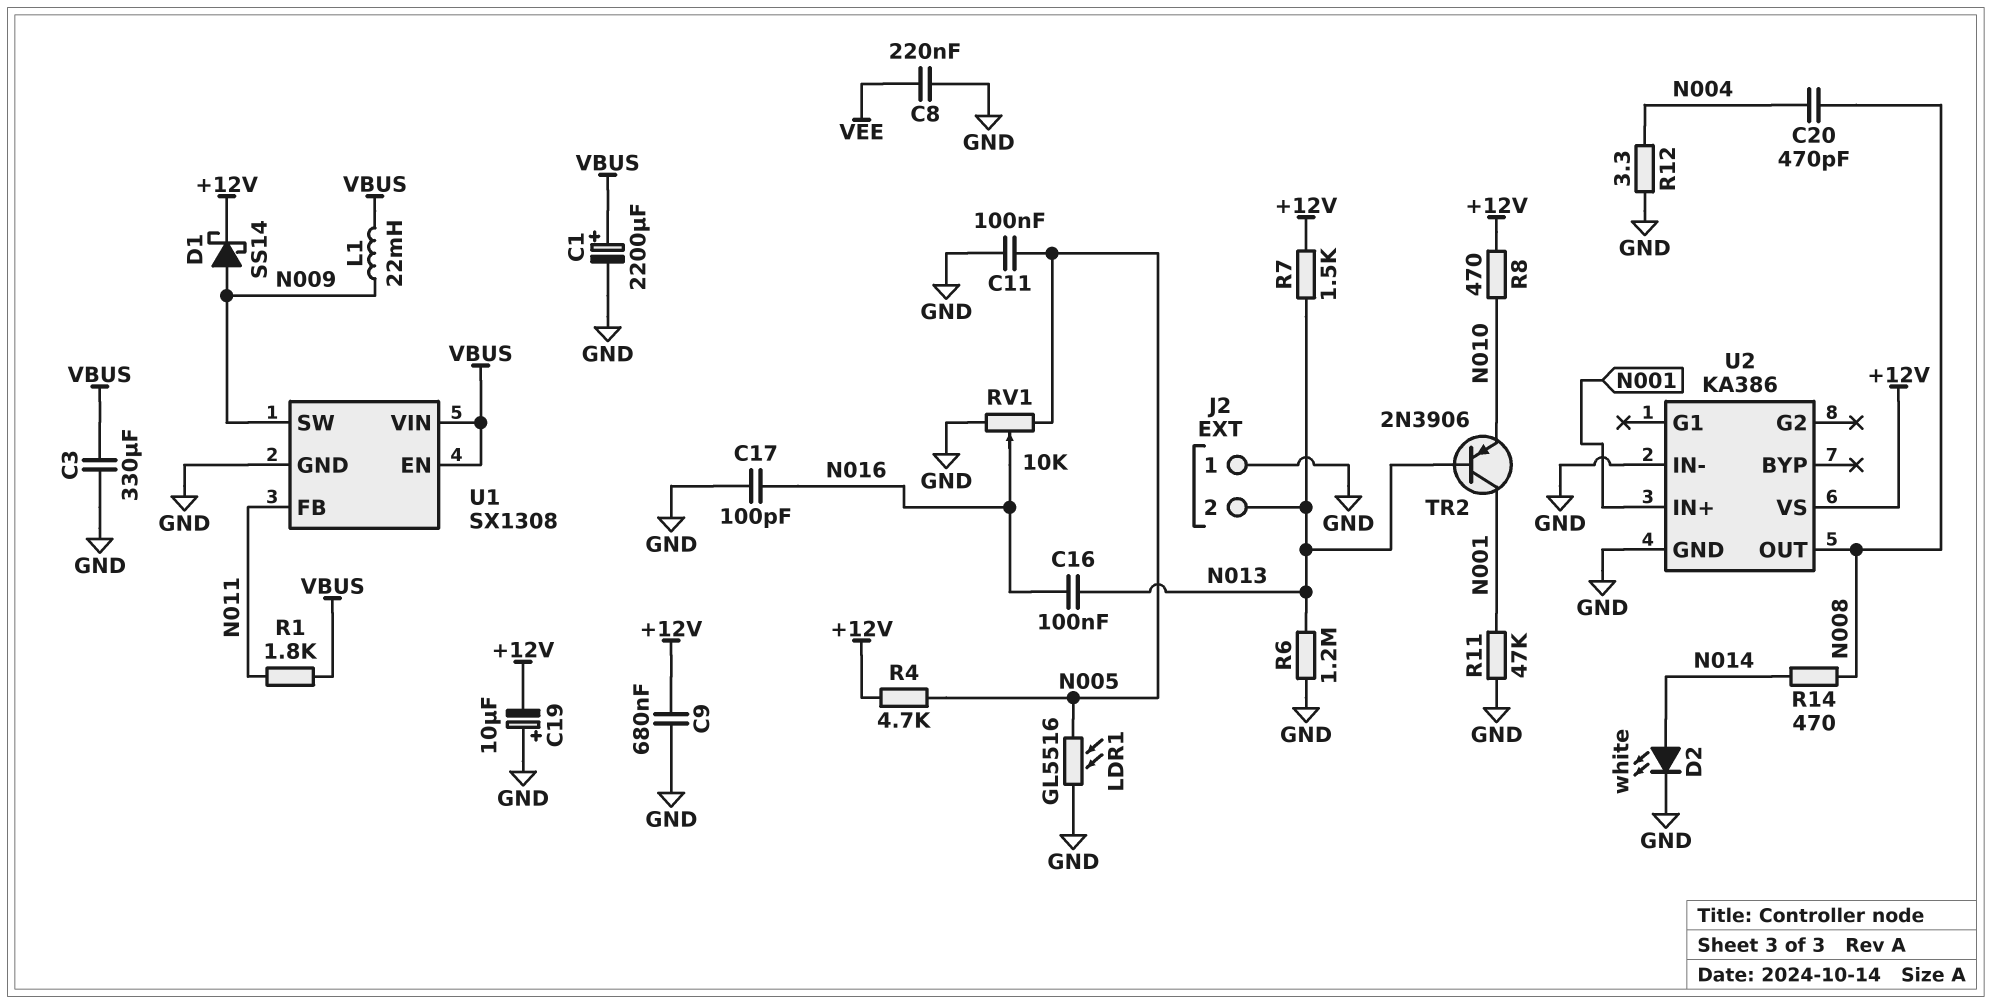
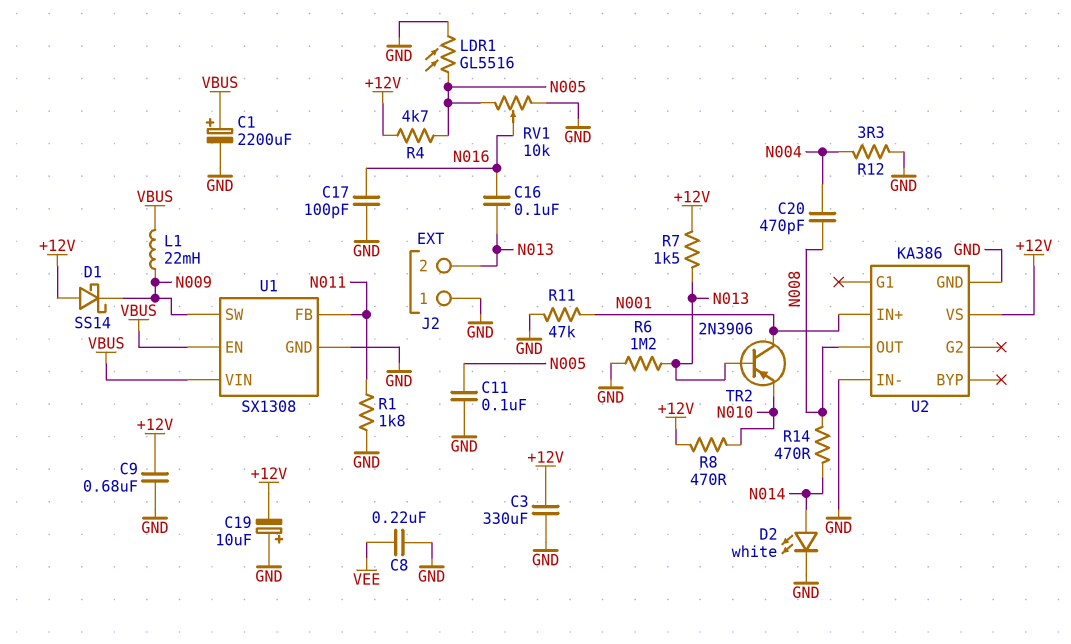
C3: 330uF (GND, VBUS) -> 330uF (+12V, GND)
D1: schottky SS14 (A N009, K +12V) -> schottky SS14 (A +12V, K N009)
R1: 1.8k (N011, VBUS) -> 1.8k (GND, N011)

